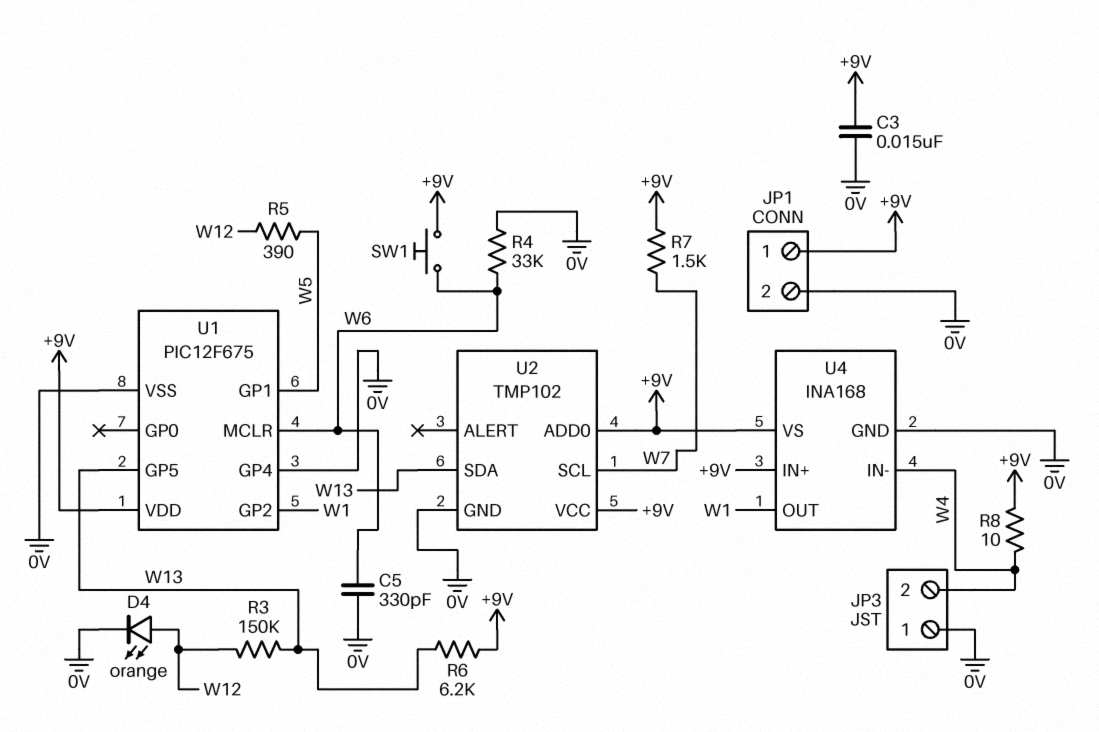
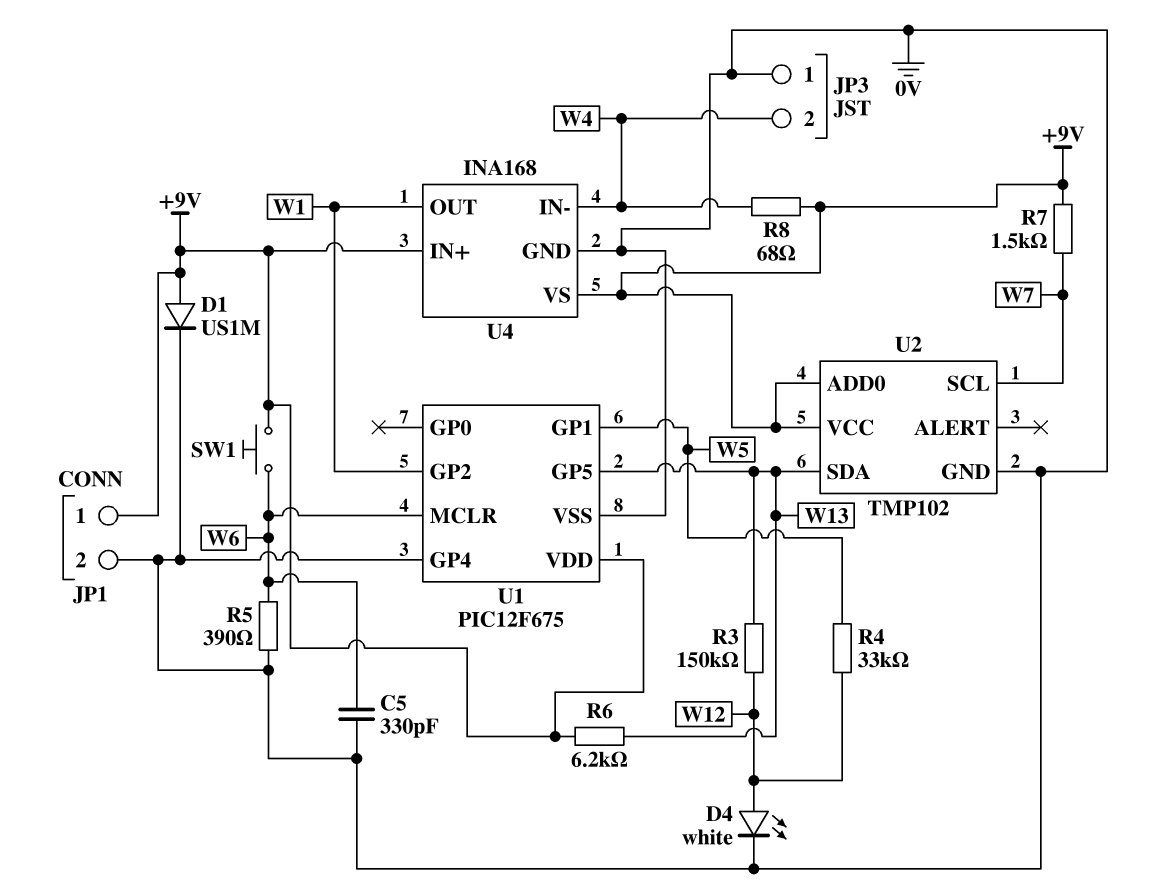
C3: 15nF (+9V, 0V) -> none
D1: none -> diode US1M (A +9V, K 0V)
D4: LED orange (A W12, K 0V) -> LED white (A W12, K 0V)
R4: 33k (0V, W6) -> 33k (W5, W12)
R5: 390 (W5, W12) -> 390 (0V, W6)
R8: 10 (+9V, W4) -> 68 (+9V, W4)

